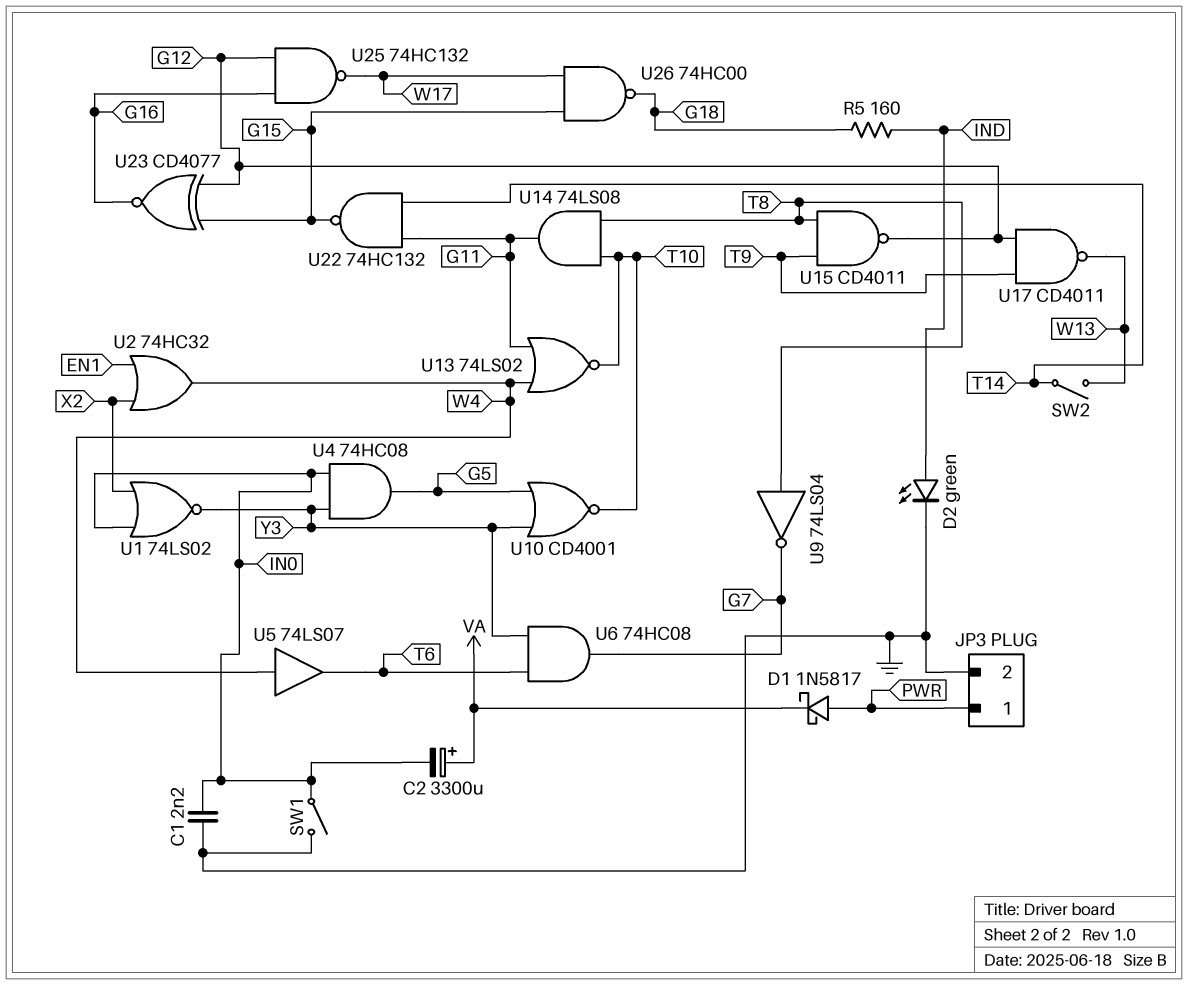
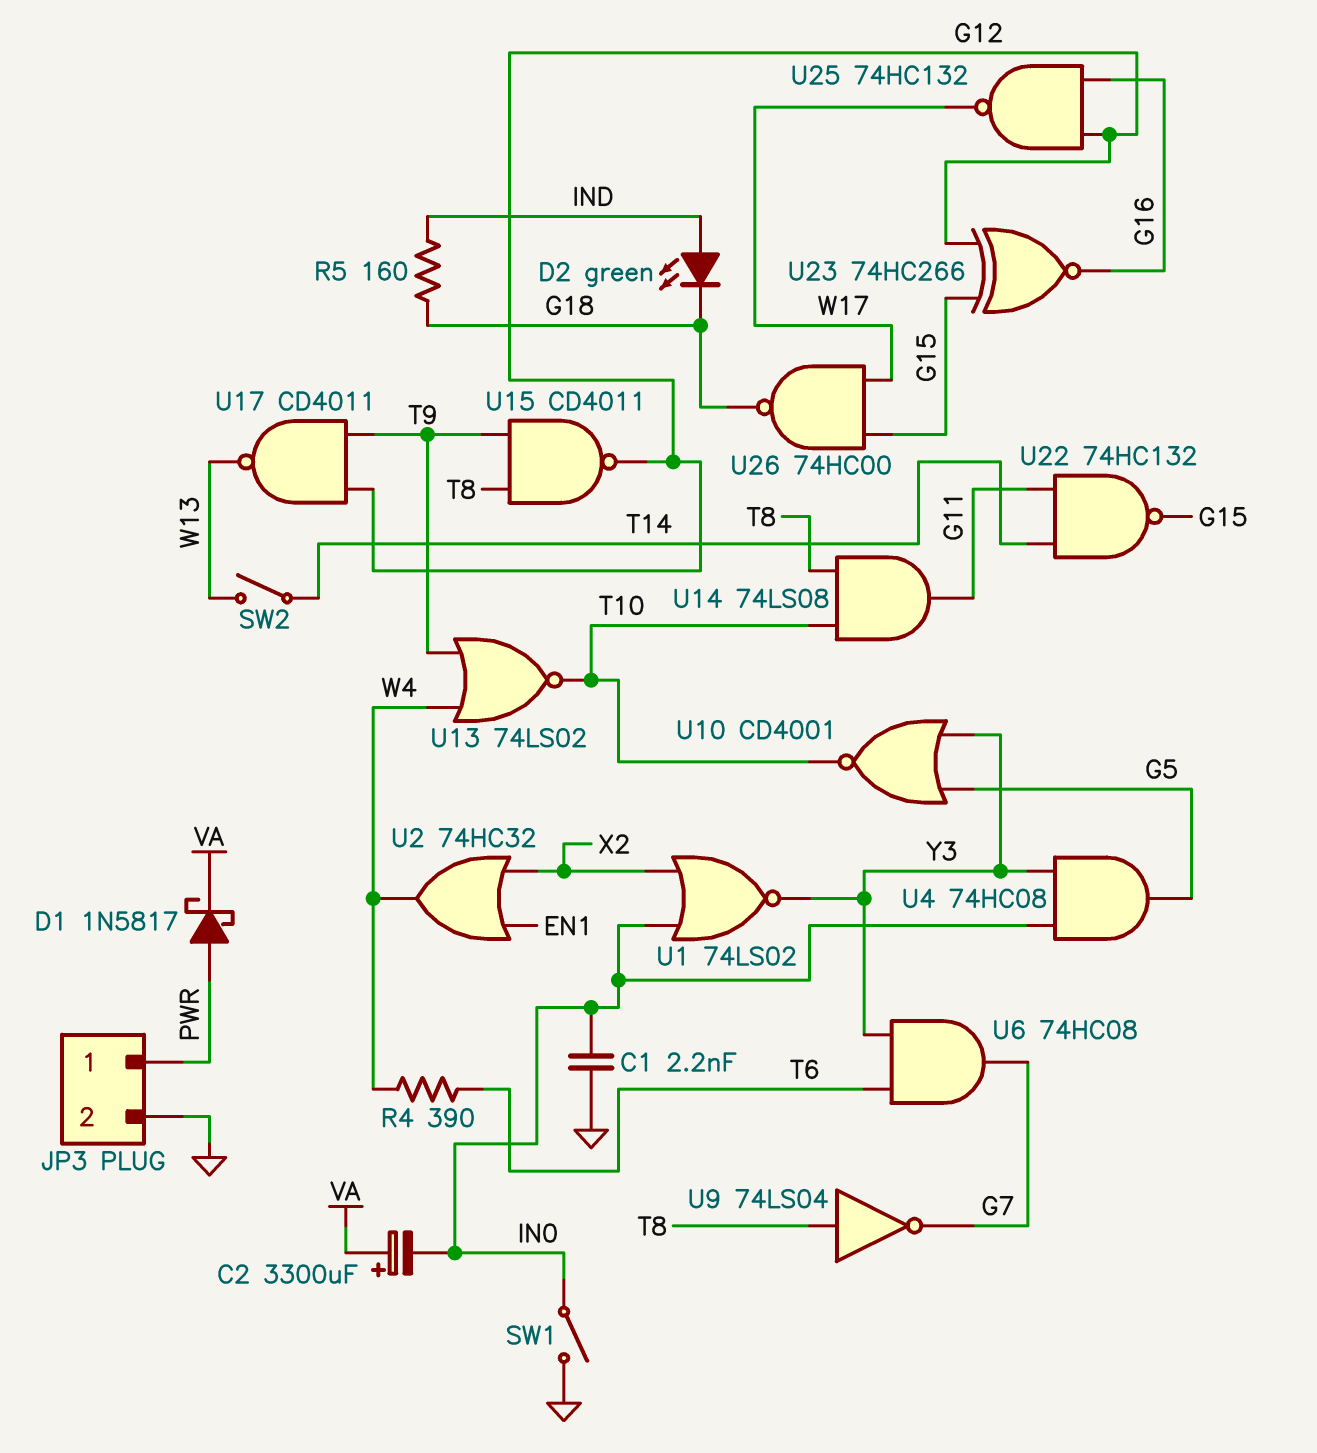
D2: LED green (A IND, K GND) -> LED green (A IND, K G18)
R4: none -> 390 (T6, W4)
U5: buffer 74LS07 (in W4, out T6) -> none
U13: NOR 74LS02 (in G11, in W4, out T10) -> NOR 74LS02 (in T9, in W4, out T10)
U23: XNOR CD4077 (in G12, in G15, out G16) -> XNOR 74HC266 (in G12, in G15, out G16)

